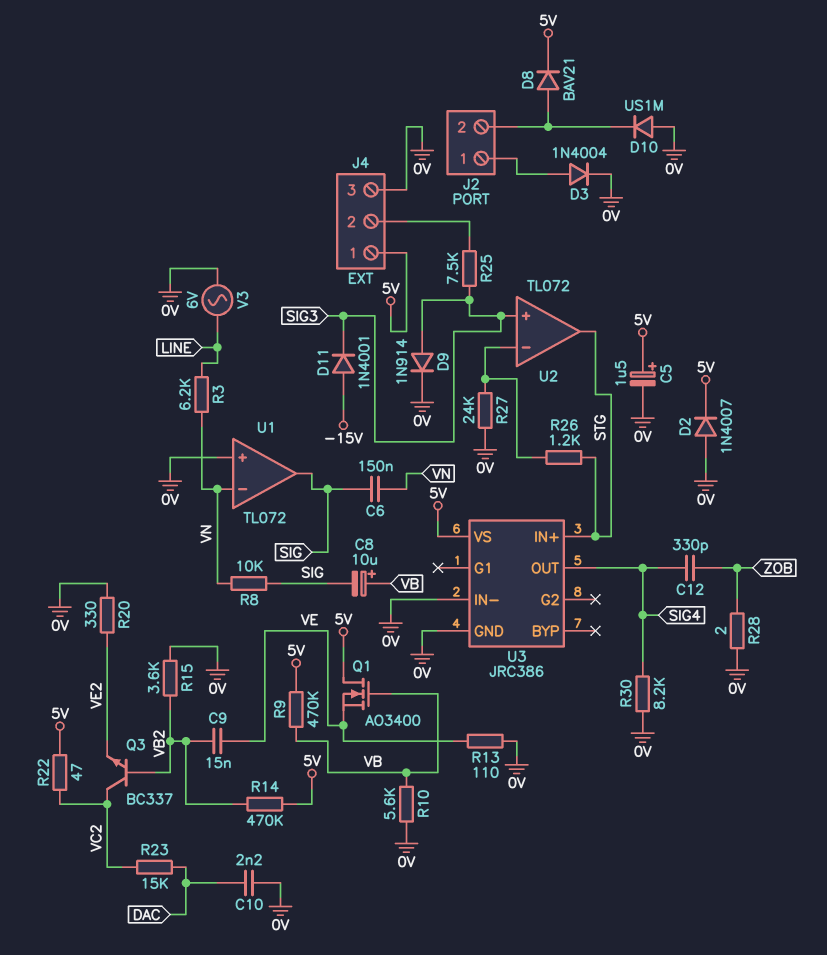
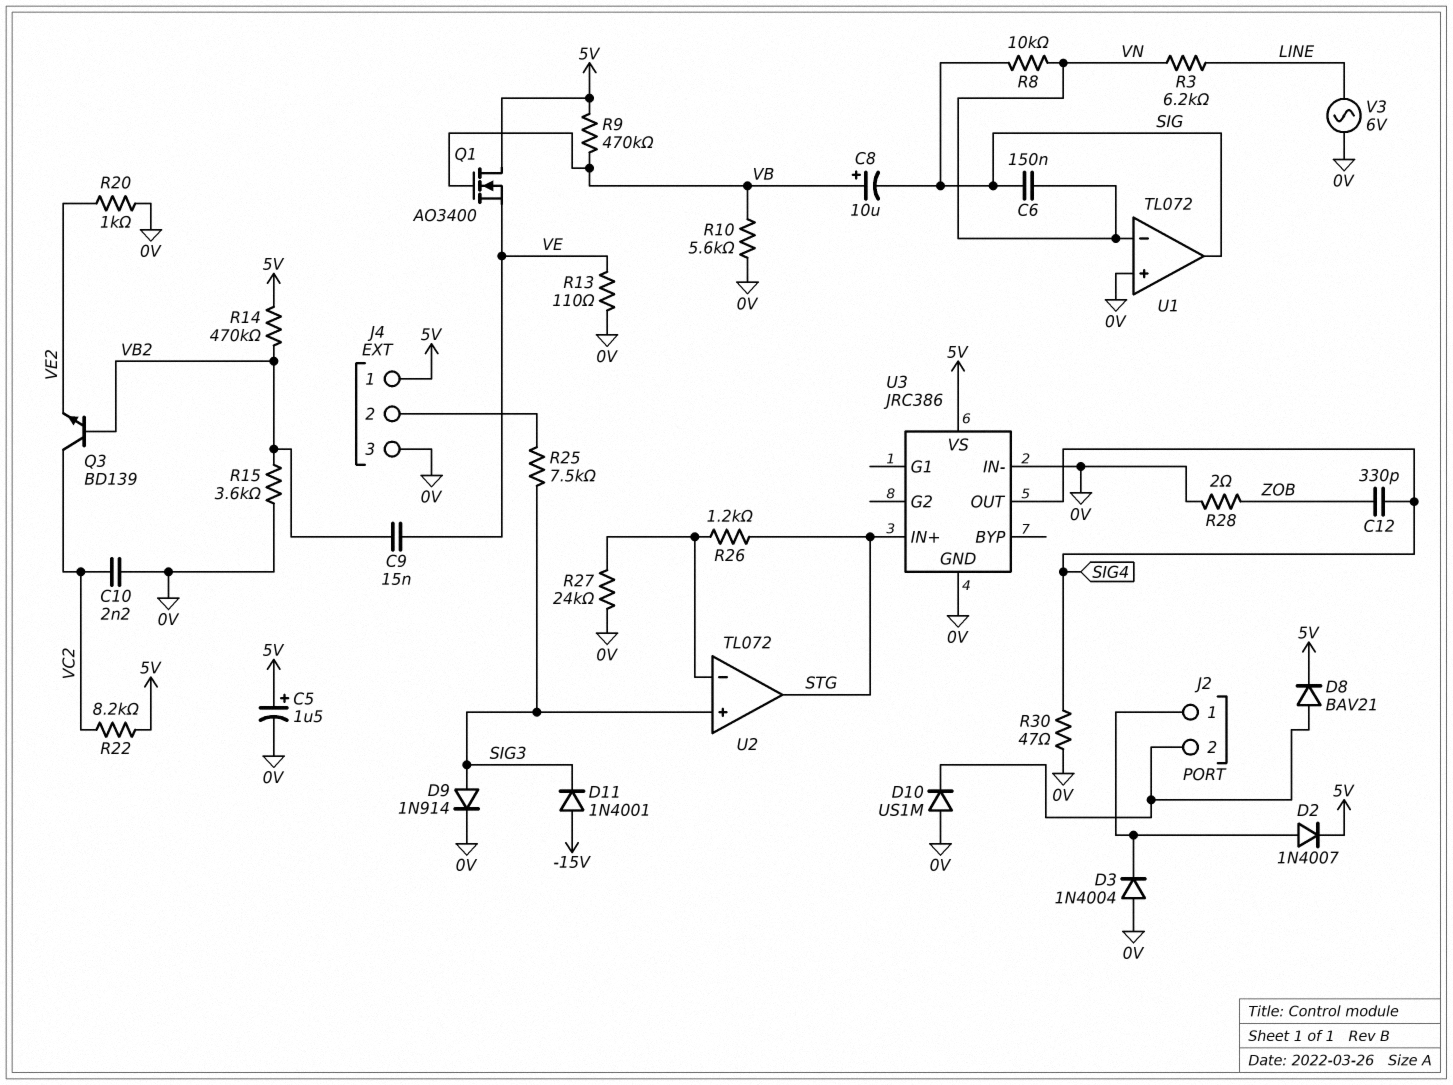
C10: 2.2nF (0V, DAC) -> 2.2nF (0V, VC2)
D2: diode 1N4007 (A 0V, K 5V) -> diode 1N4007 (A J2/1, K 5V)
D3: diode 1N4004 (A J2/1, K 0V) -> diode 1N4004 (A 0V, K J2/1)
Q3: NPN BC337 (B VB2, C VC2, E VE2) -> NPN BD139 (B VB2, C VC2, E VE2)
R20: 330 (0V, VE2) -> 1k (0V, VE2)
R22: 47 (5V, VC2) -> 8.2k (5V, VC2)
R23: 15k (DAC, VC2) -> none
R30: 8.2k (0V, SIG4) -> 47 (0V, SIG4)

